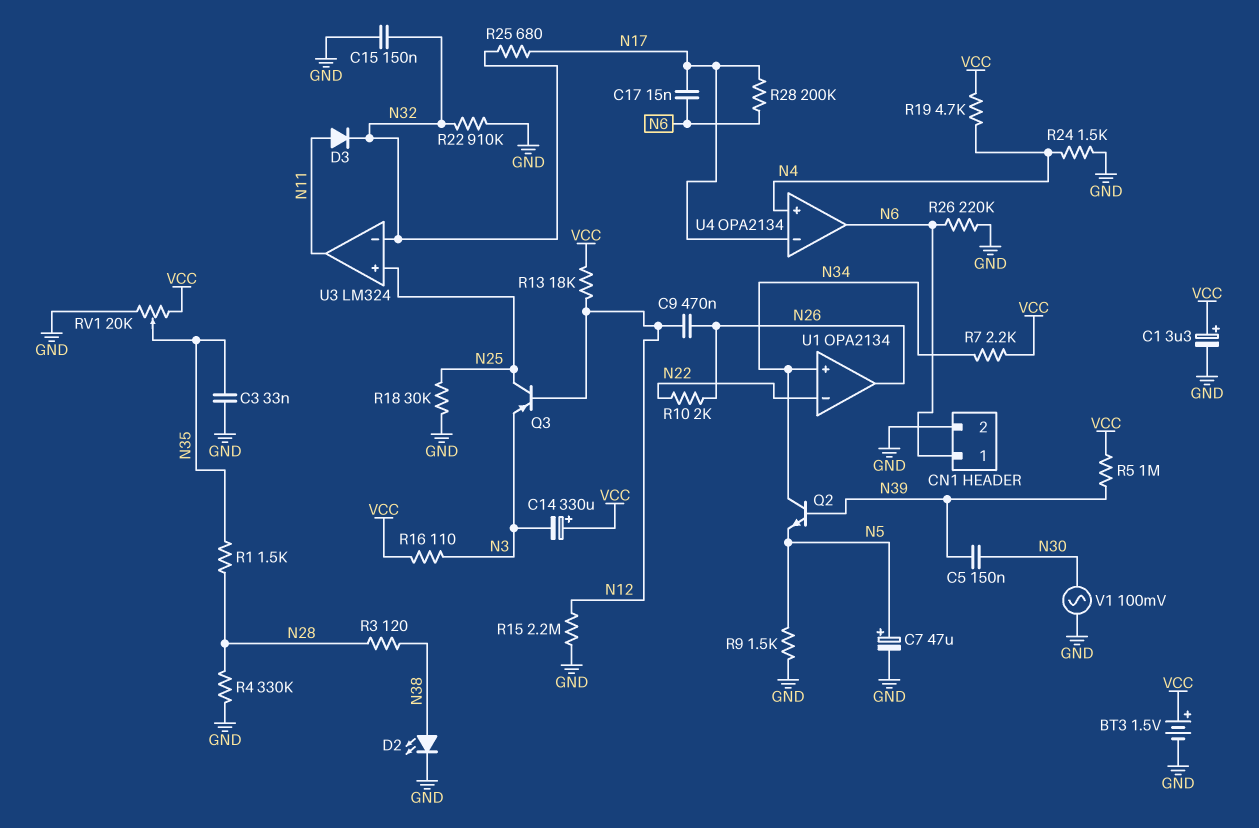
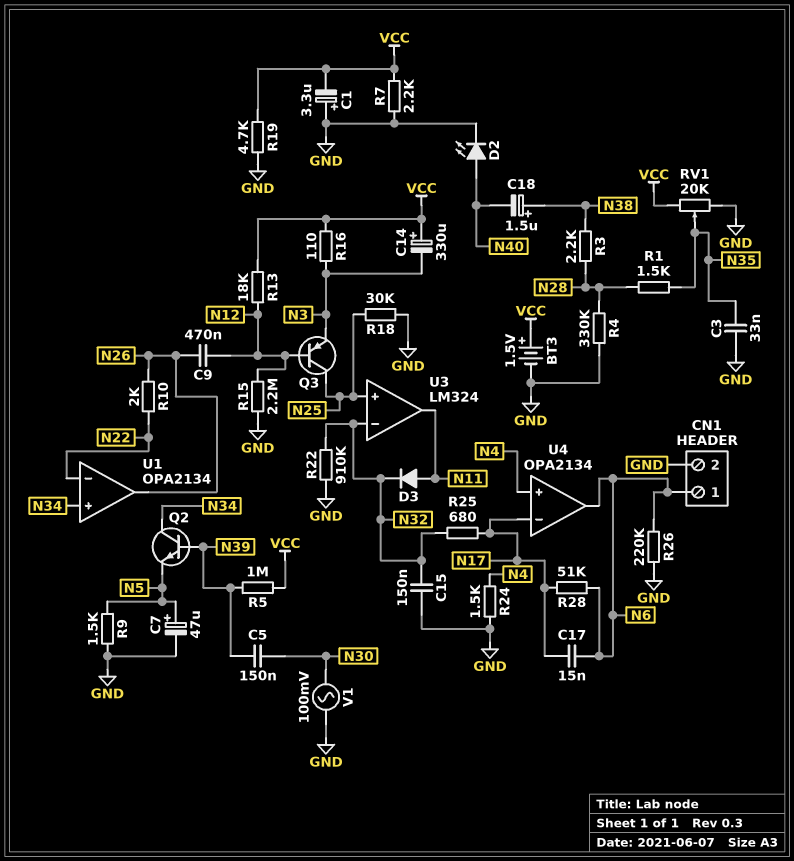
C1: 3.3uF (plus VCC, minus GND) -> 3.3uF (plus GND, minus VCC)
C18: none -> 1.5uF (plus N38, minus N40)
D2: LED (A N38, K GND) -> LED (A N40, K GND)
R3: 120 (N28, N38) -> 2.2k (N28, N38)
R7: 2.2k (N34, VCC) -> 2.2k (GND, VCC)
R19: 4.7k (N4, VCC) -> 4.7k (GND, VCC)
R28: 200k (N6, N17) -> 51k (N6, N17)

